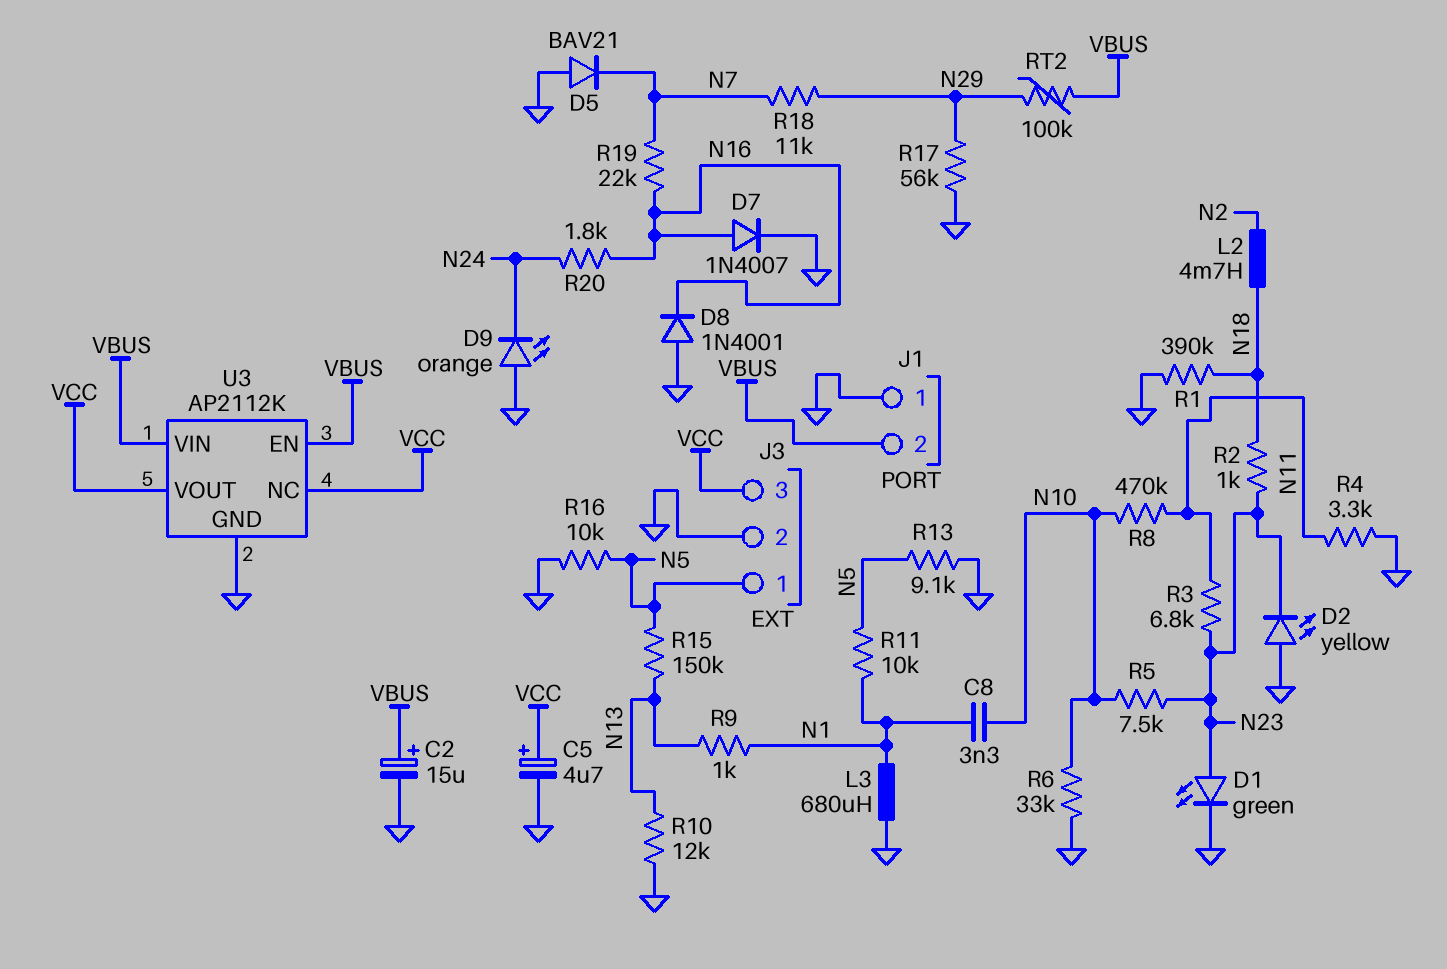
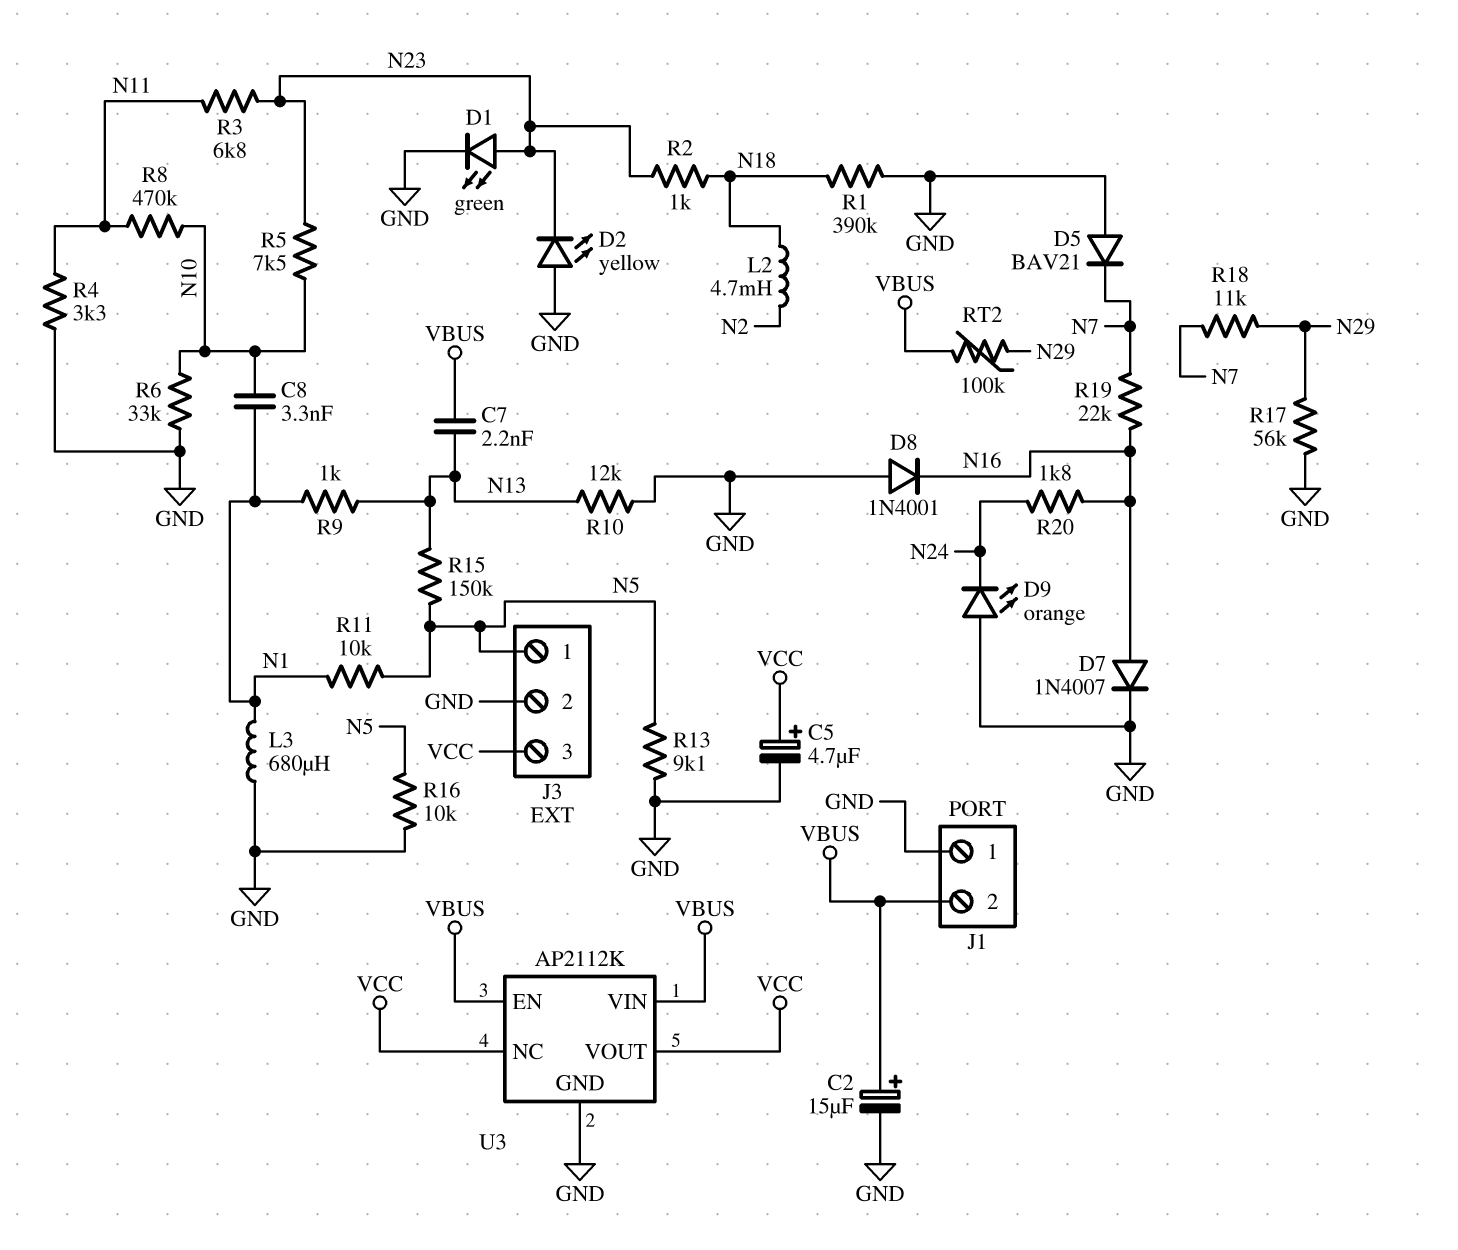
C7: none -> 2.2nF (N13, VBUS)

